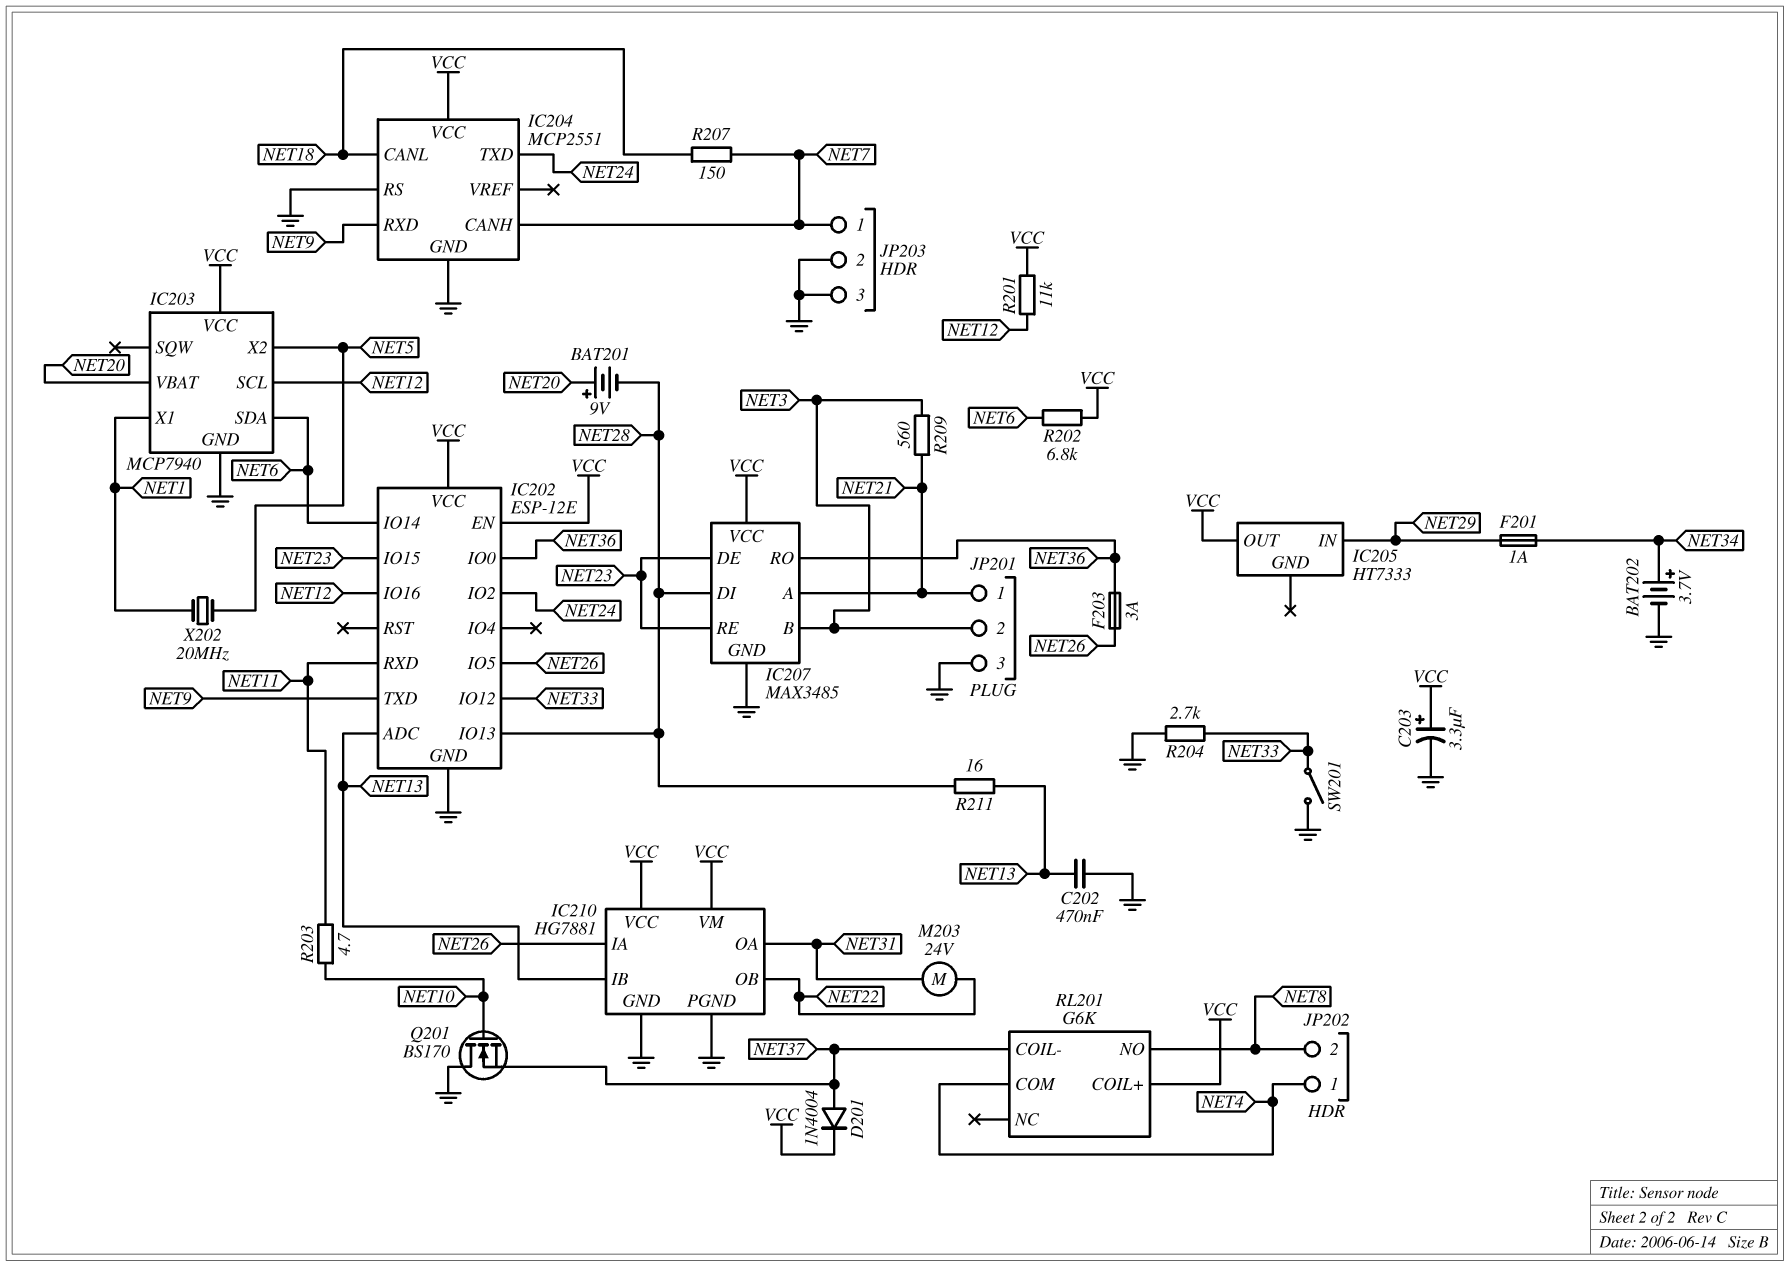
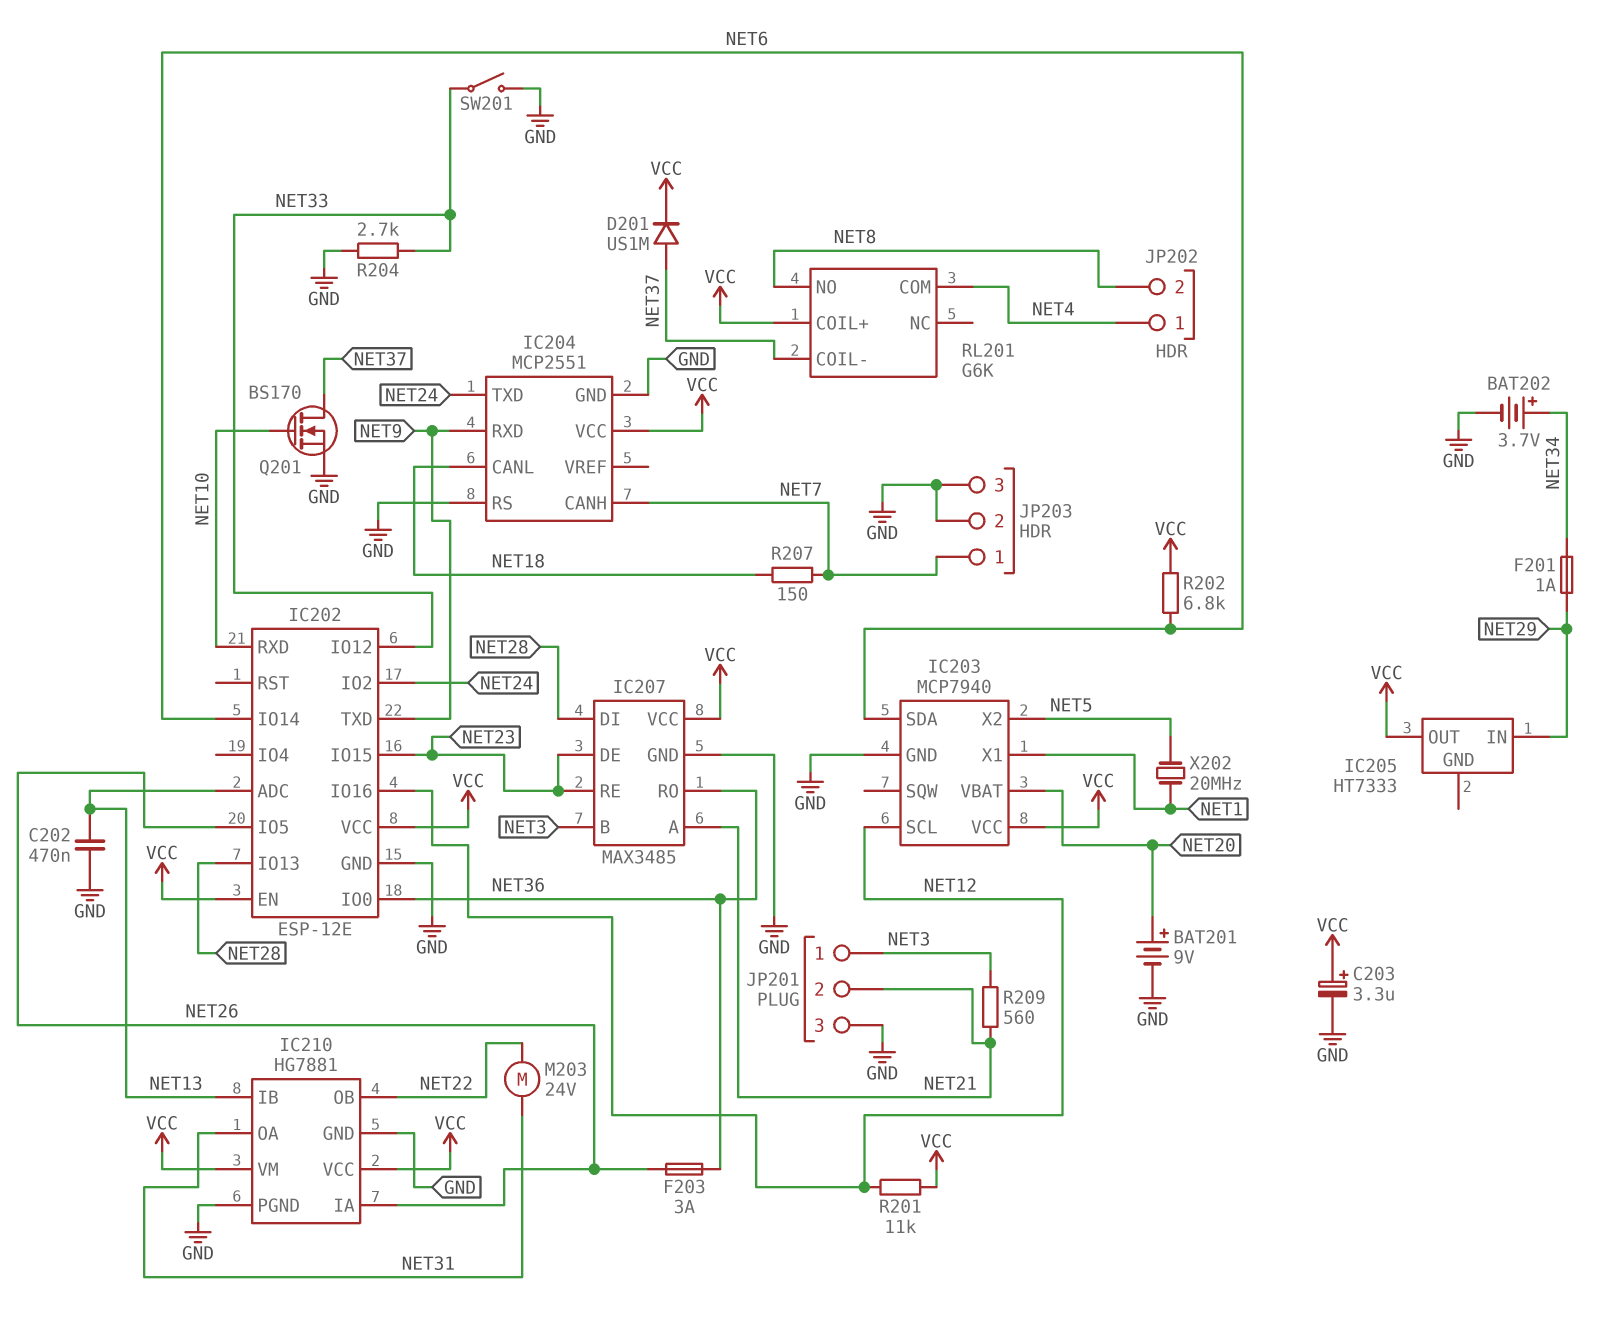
BAT201: 9V (plus NET20, minus NET28) -> 9V (plus NET20, minus GND)
D201: diode 1N4004 (A NET37, K VCC) -> diode US1M (A NET37, K VCC)
IC202 pin RXD: NET11 -> NET10
JP201 pin 1: NET21 -> NET3
JP201 pin 2: NET3 -> NET21
Q201: NMOS BS170 (G NET10, D GND, S NET37) -> NMOS BS170 (G NET10, D NET37, S GND)
R203: 4.7 (NET10, NET11) -> none
R211: 16 (NET13, NET28) -> none

